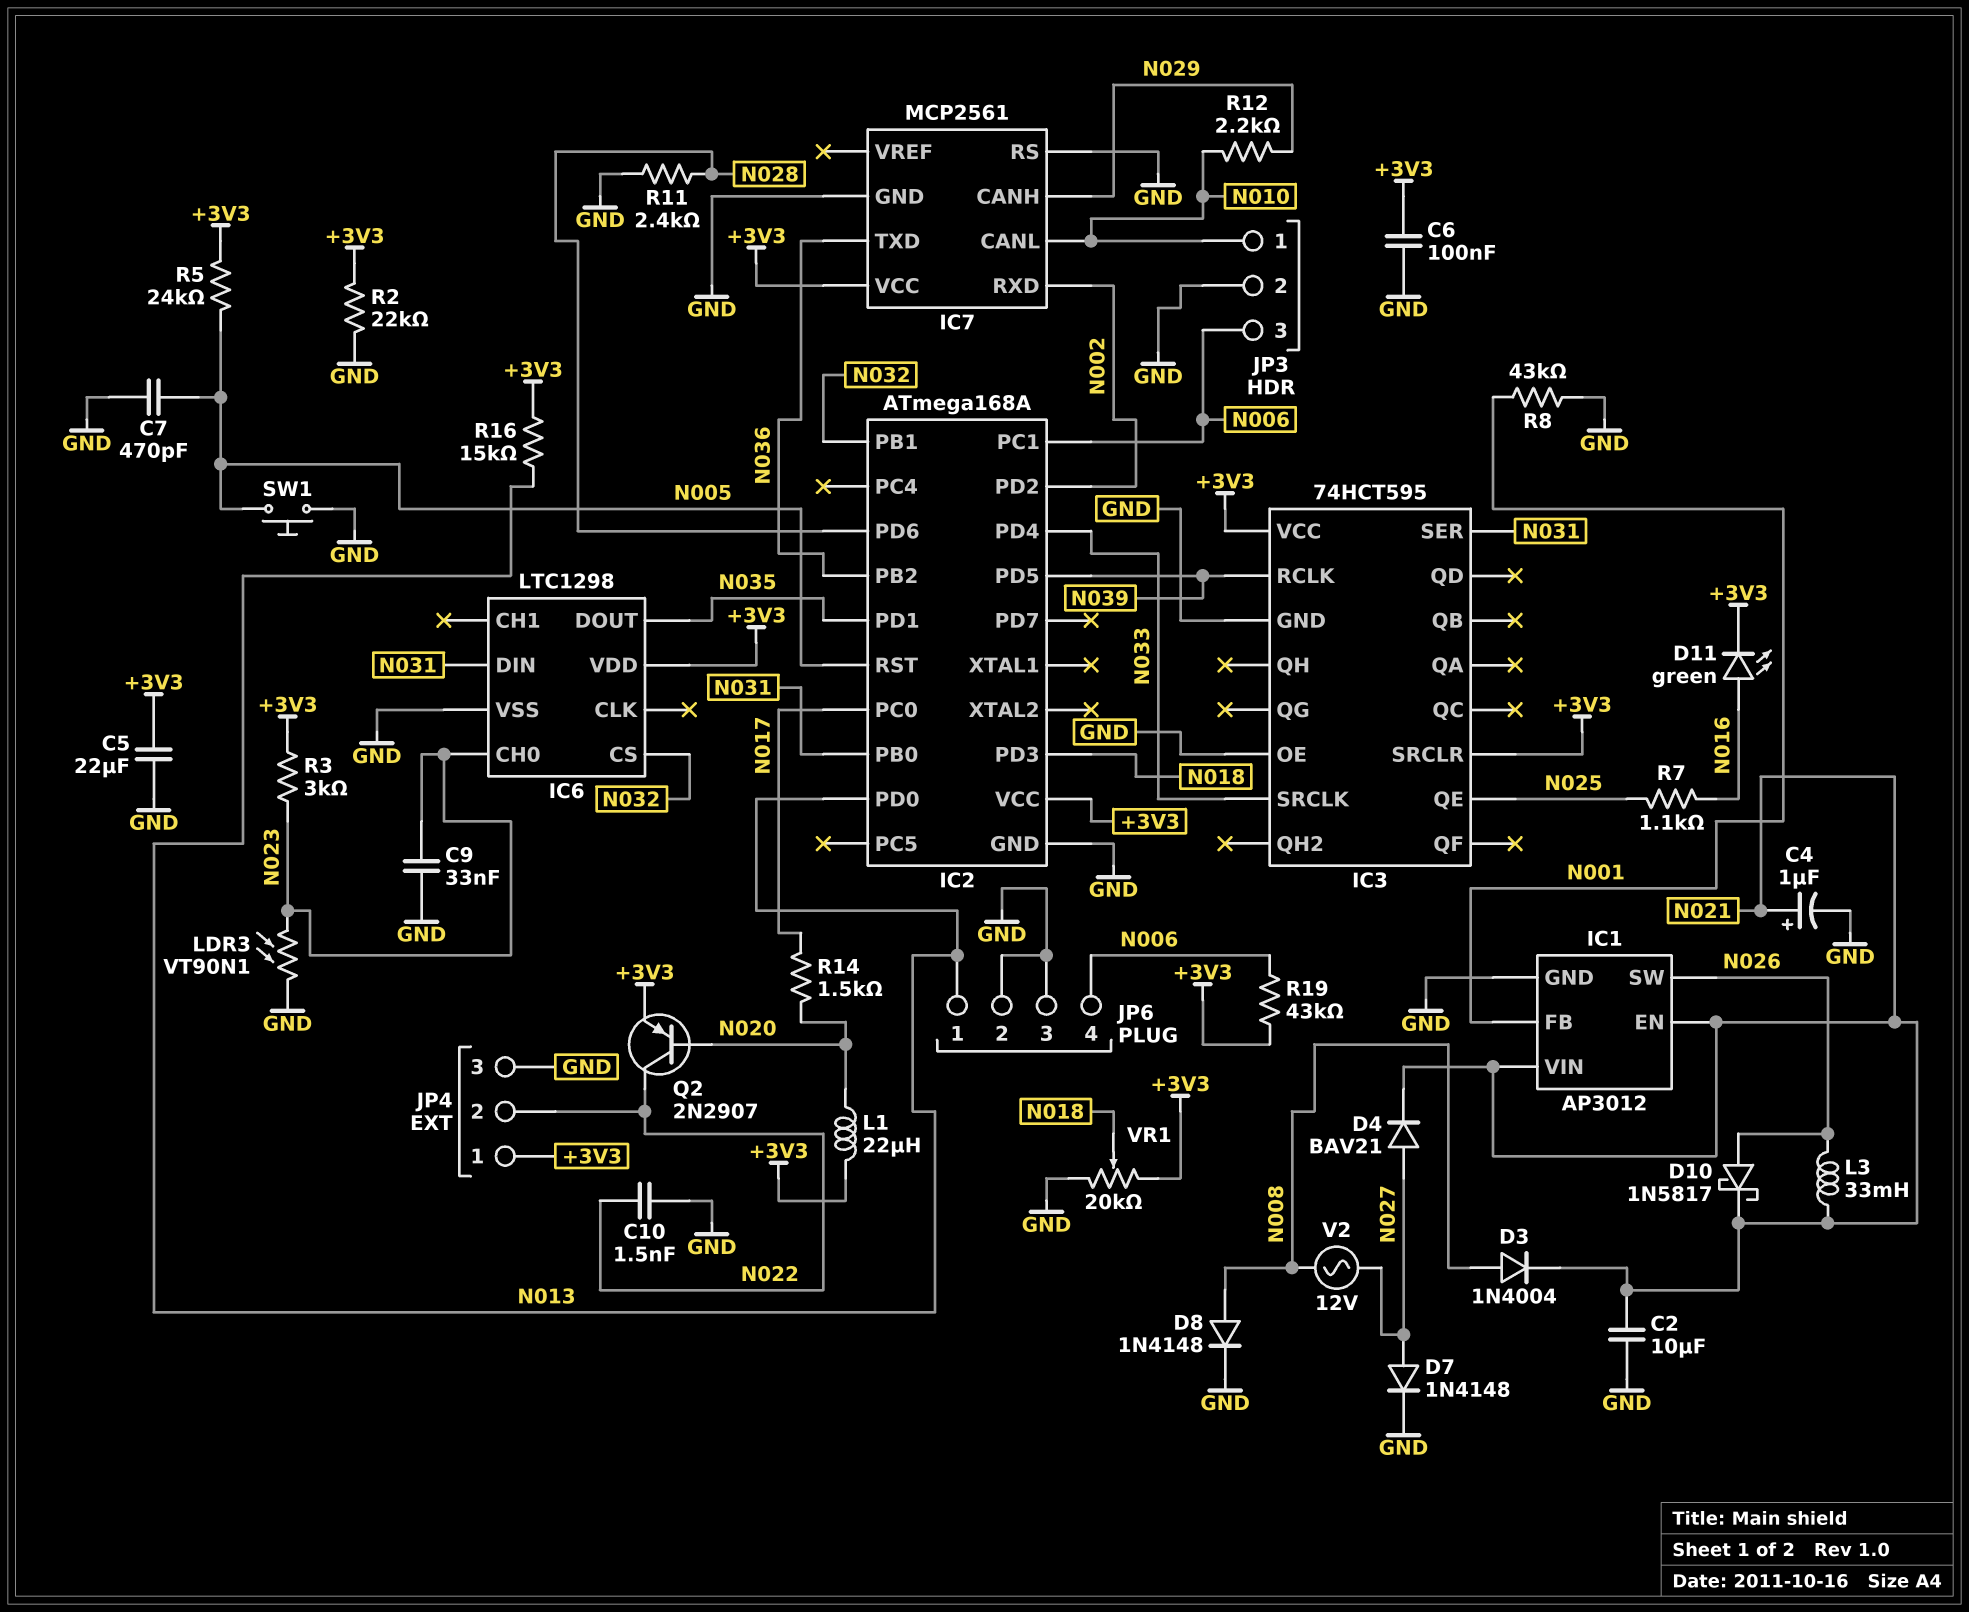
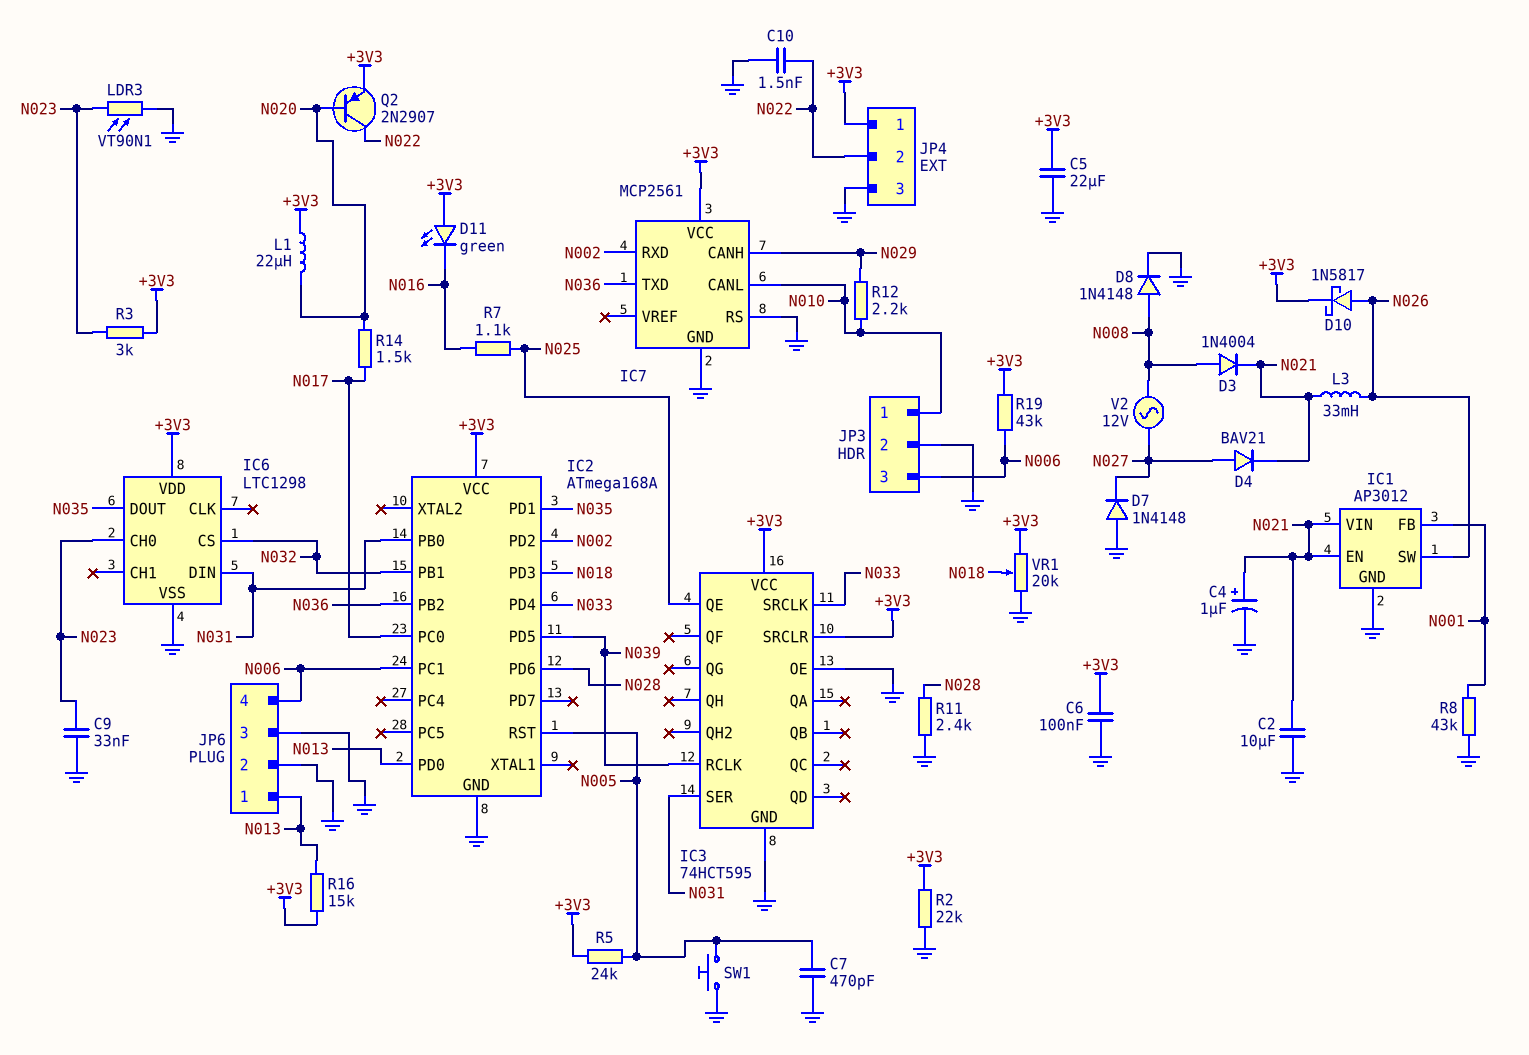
D7: diode 1N4148 (A N027, K GND) -> diode 1N4148 (A GND, K N027)
D10: schottky 1N5817 (A N026, K N021) -> schottky 1N5817 (A N026, K +3V3)
D11: LED green (A N016, K +3V3) -> LED green (A +3V3, K N016)

